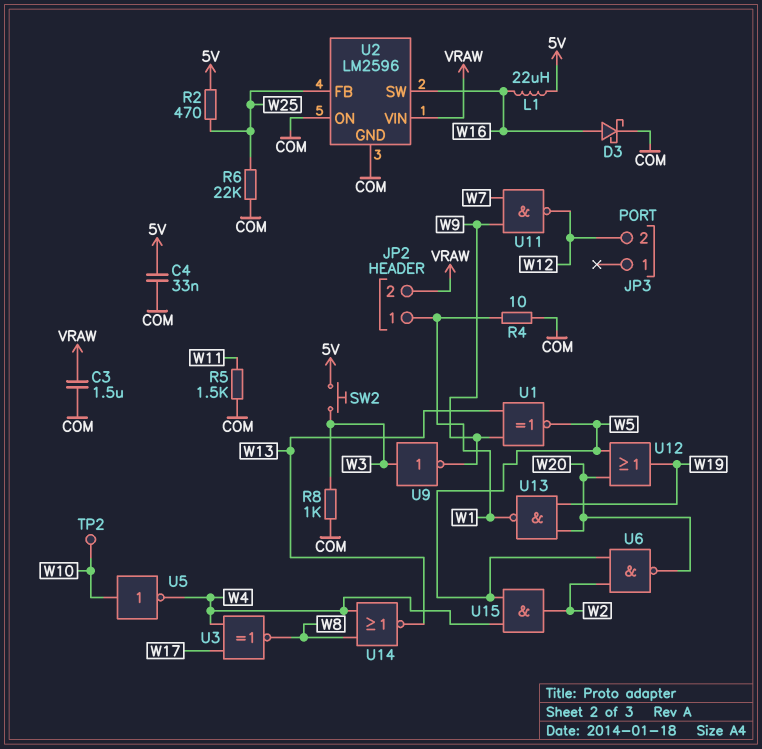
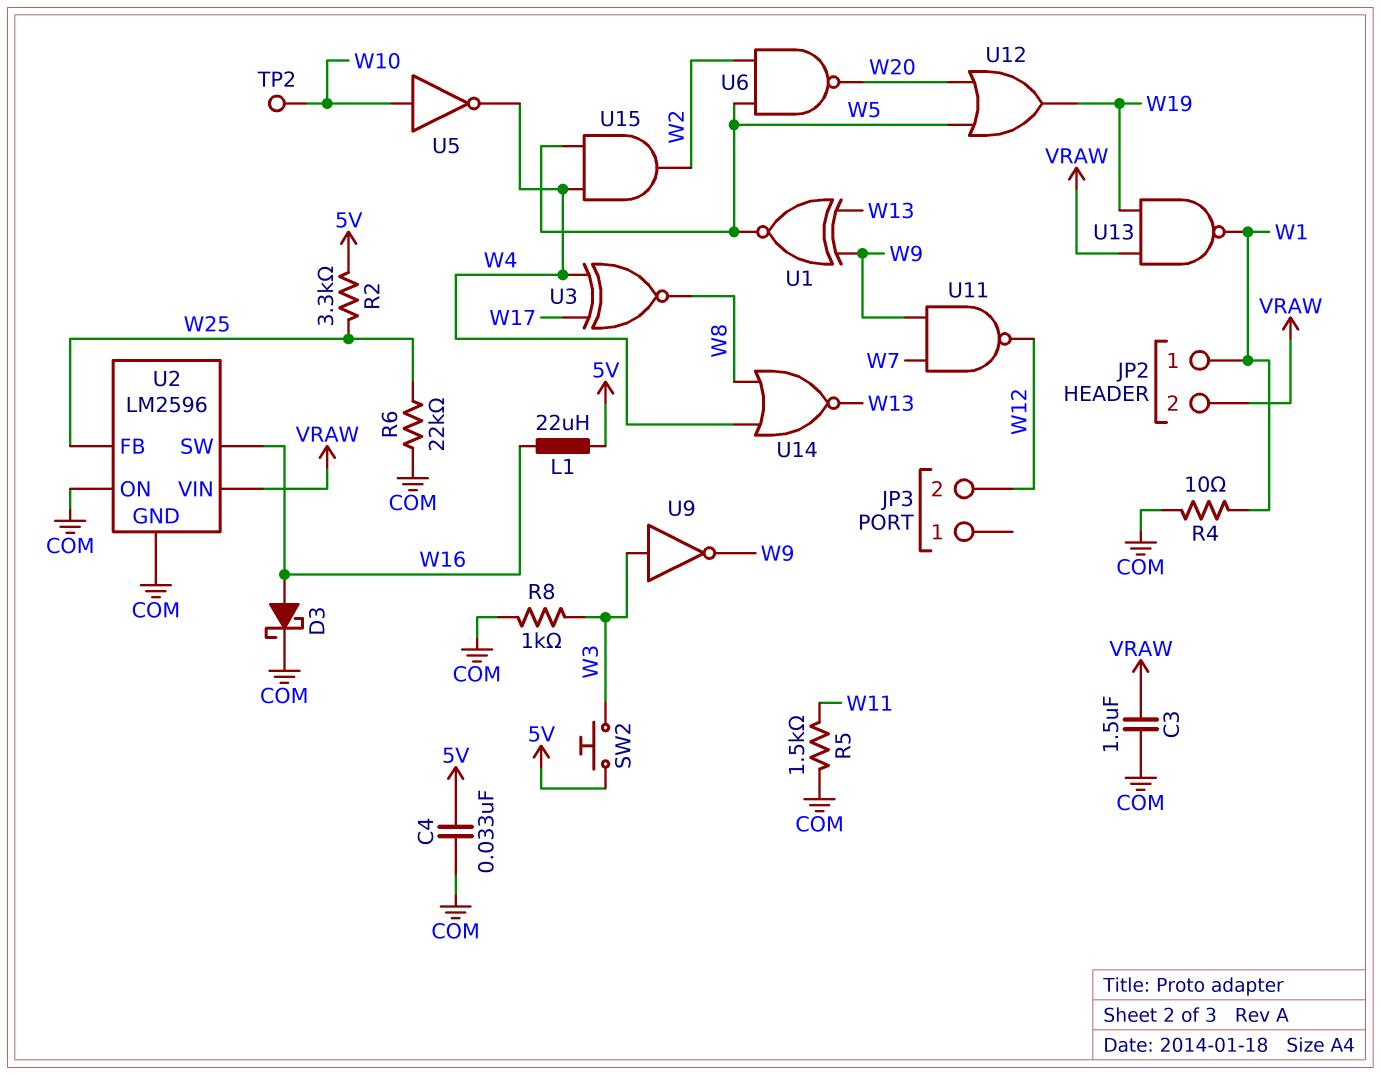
R2: 470 (5V, W25) -> 3.3k (5V, W25)
U13: NAND (in W19, in W20, out W1) -> NAND (in VRAW, in W19, out W1)

